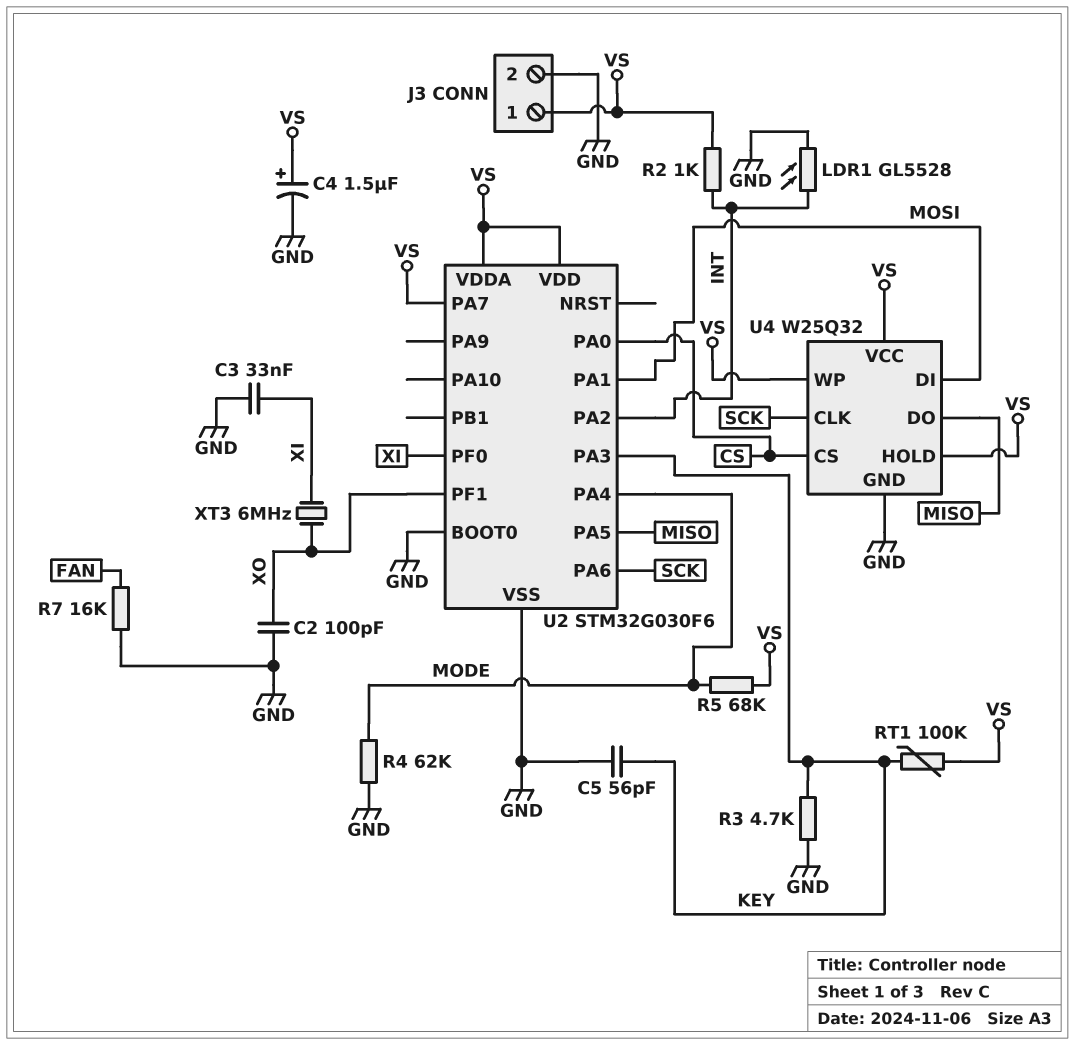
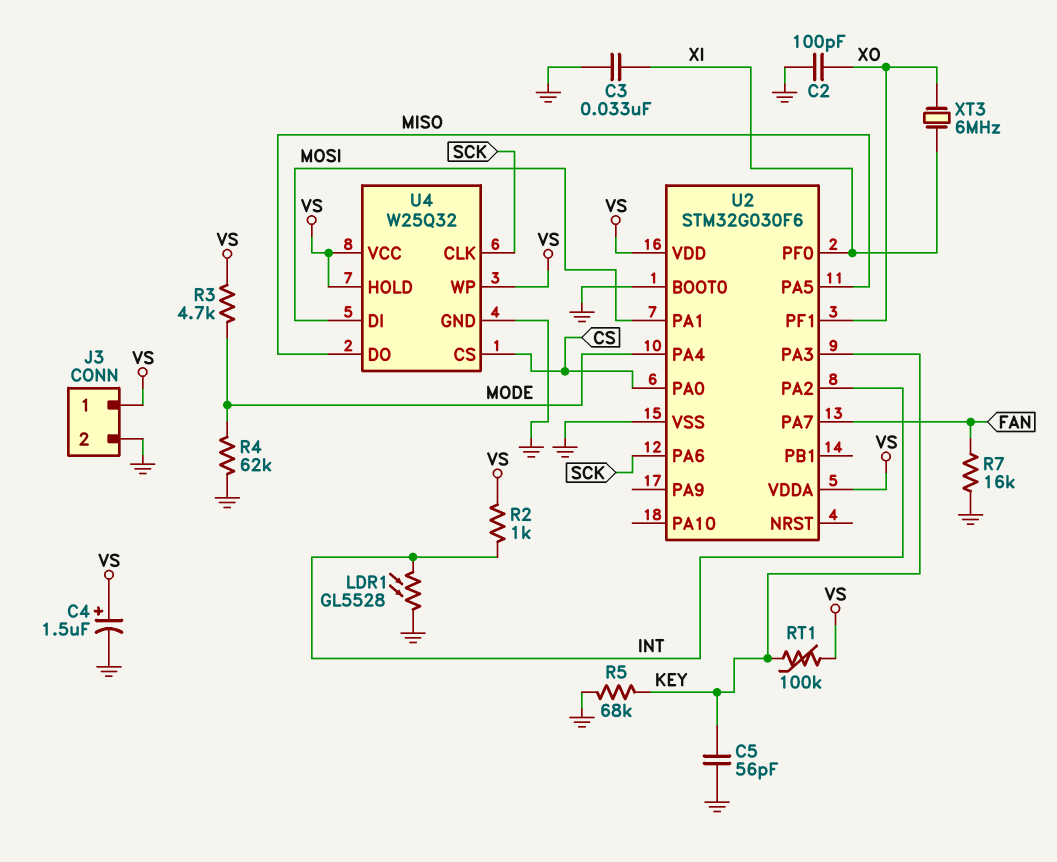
R3: 4.7k (GND, KEY) -> 4.7k (MODE, VS)
R5: 68k (MODE, VS) -> 68k (GND, KEY)
U2 pin PA7: VS -> FAN

